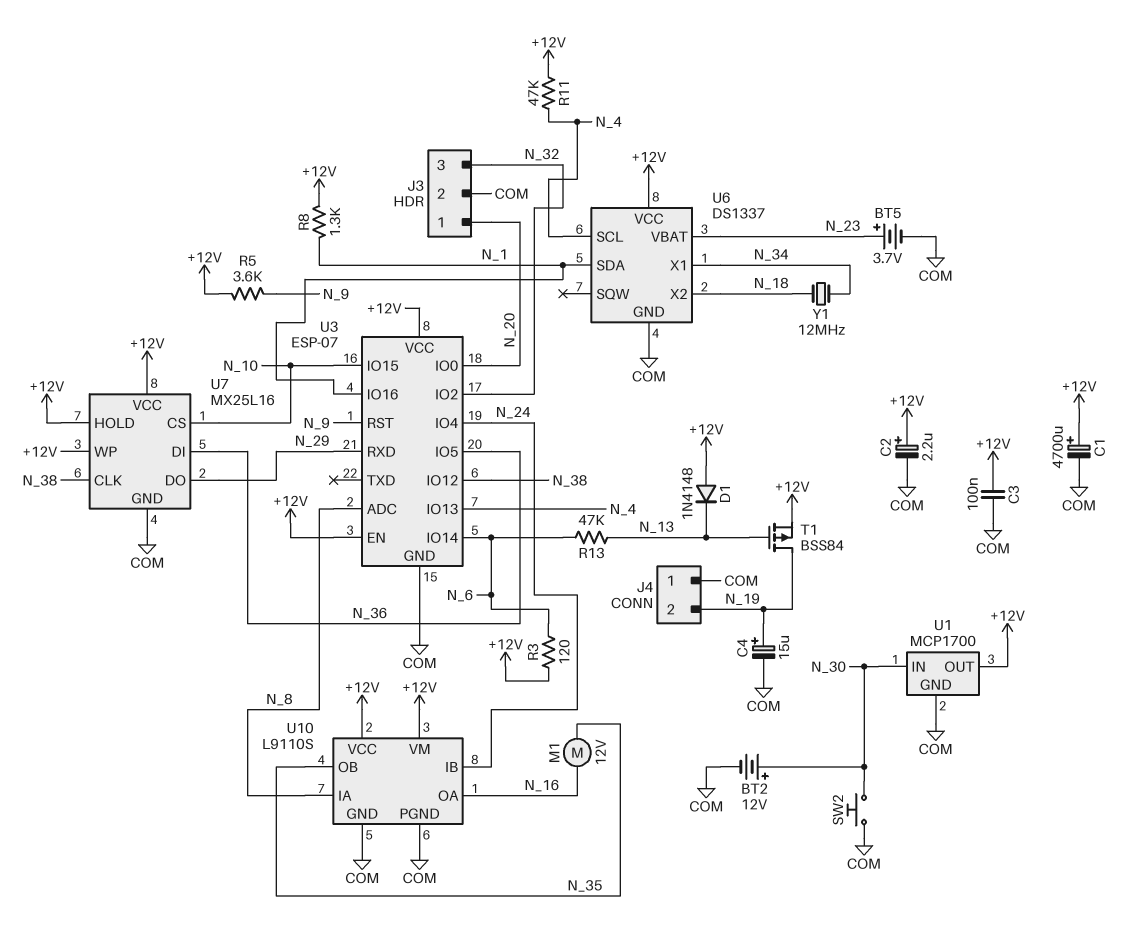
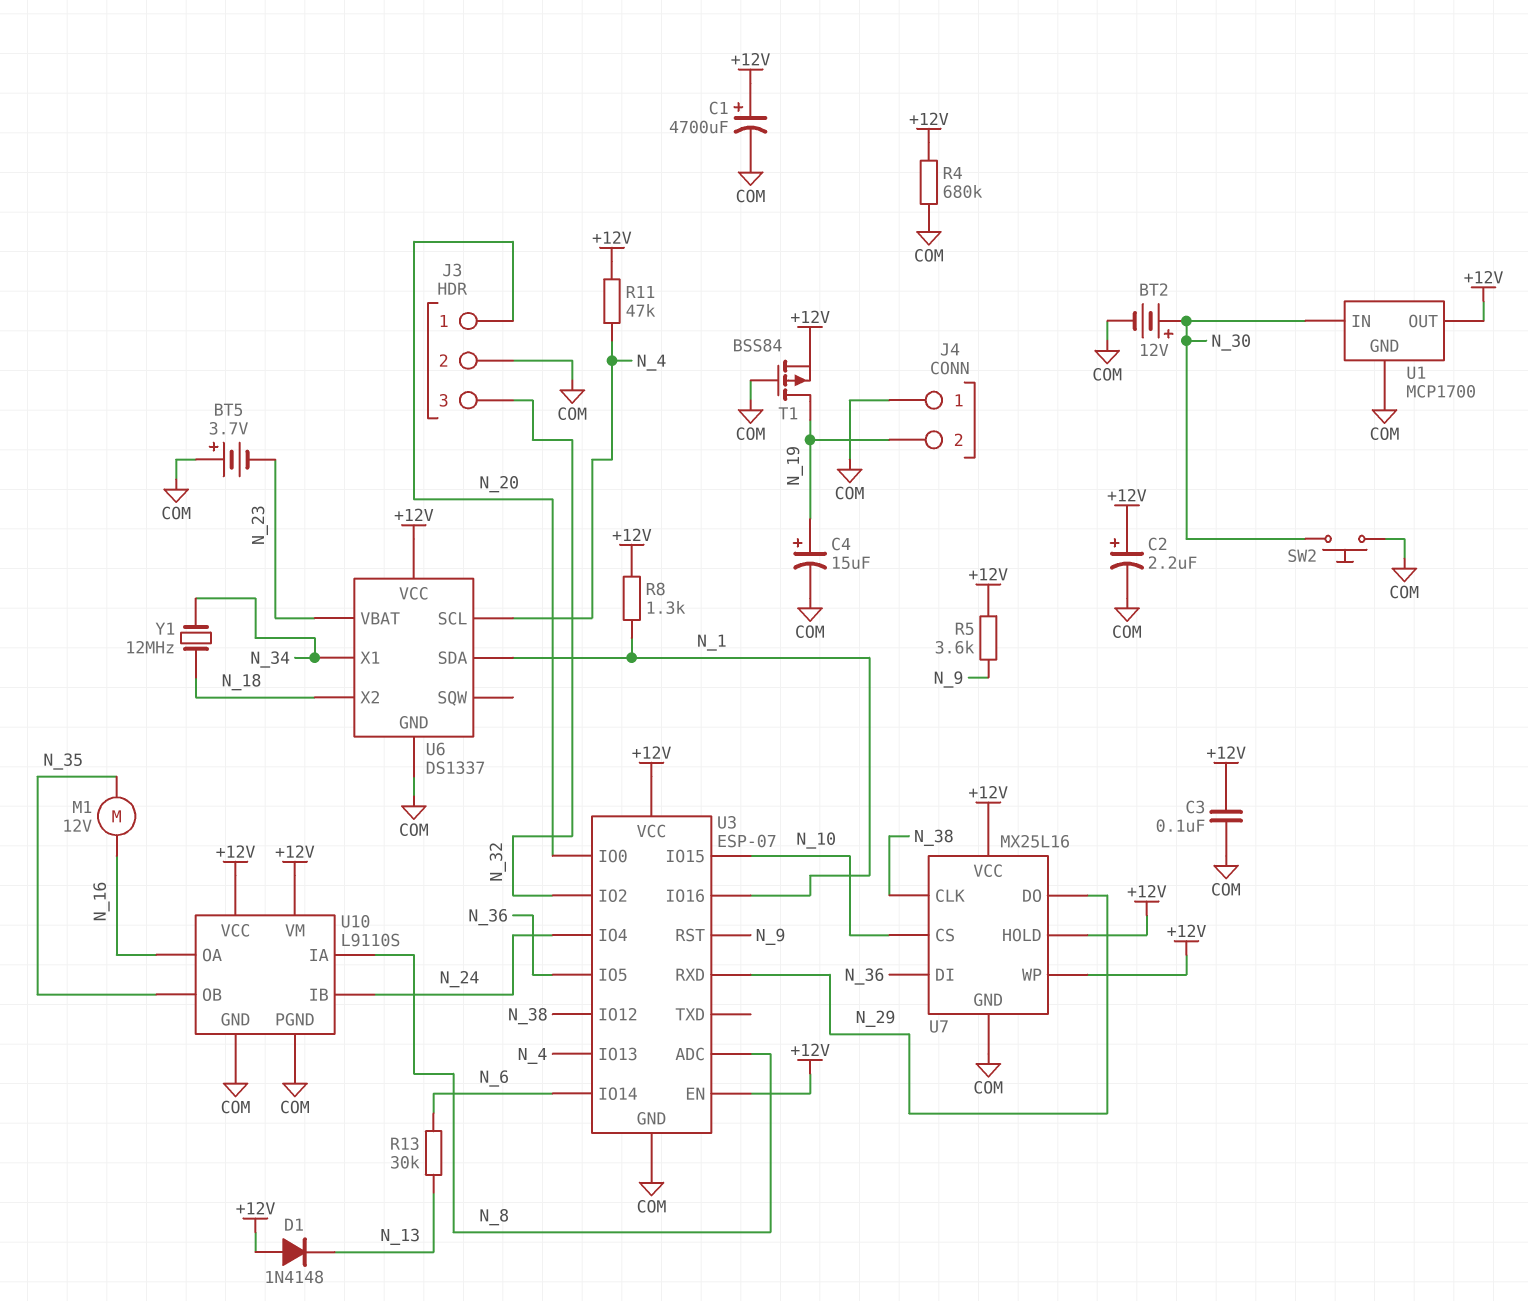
BT5: 3.7V (plus N_23, minus COM) -> 3.7V (plus COM, minus N_23)
R3: 120 (+12V, N_6) -> none
R4: none -> 680k (+12V, COM)
R13: 47k (N_6, N_13) -> 30k (N_6, N_13)
T1: PMOS BSS84 (G N_13, D N_19, S +12V) -> PMOS BSS84 (G COM, D N_19, S +12V)

